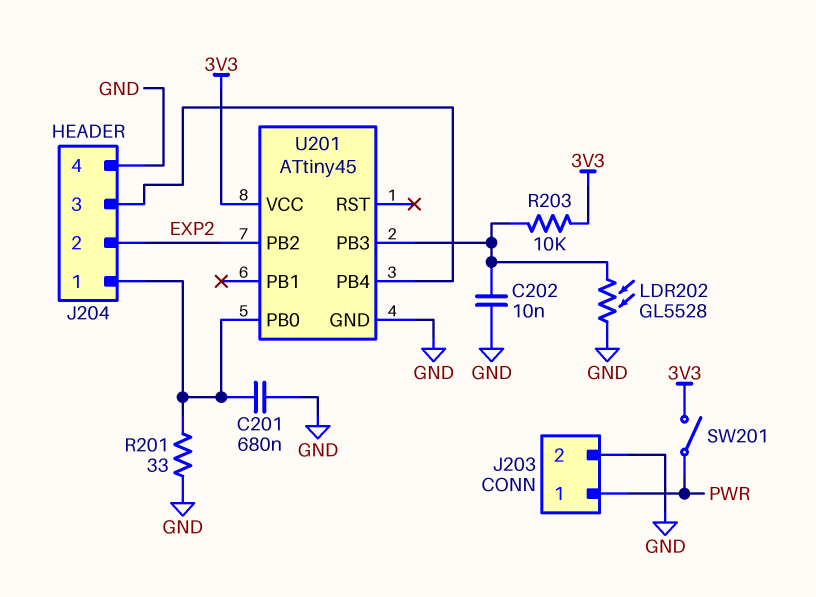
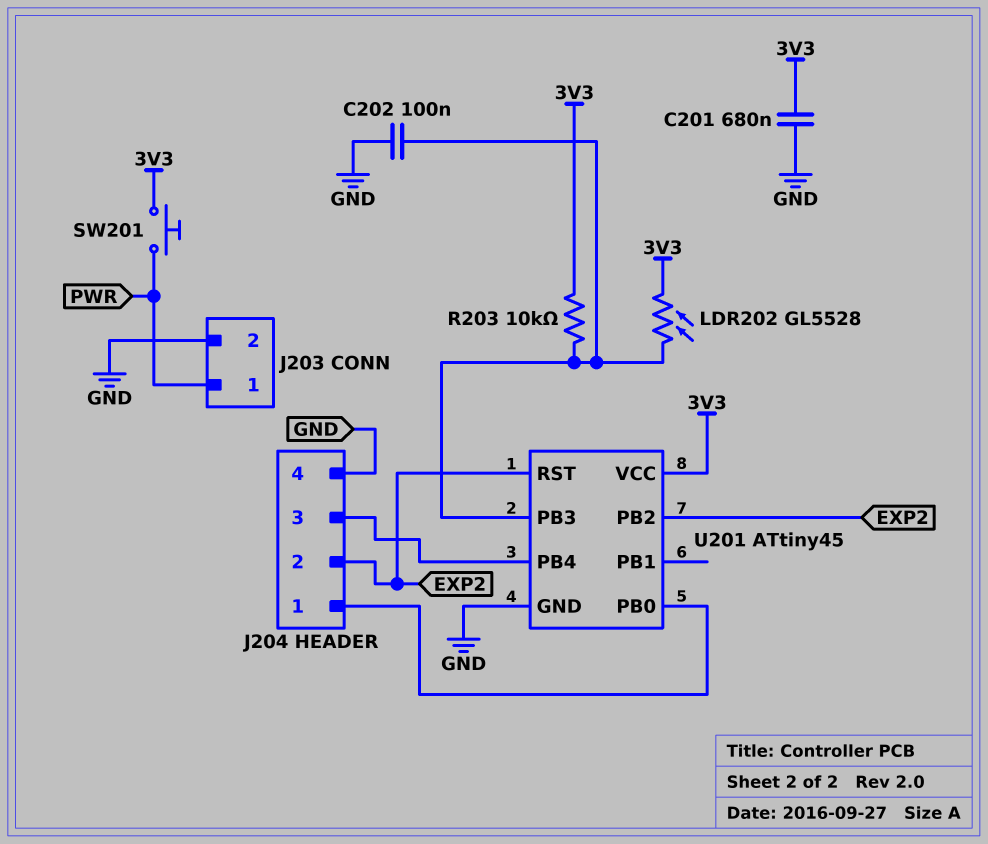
C201: 680nF (GND, J204/1) -> 680nF (3V3, GND)
C202: 10nF (GND, U201/PB3) -> 100nF (GND, U201/PB3)
LDR202: GL5528 (GND, U201/PB3) -> GL5528 (3V3, U201/PB3)
R201: 33 (GND, J204/1) -> none
SW201: switch (3V3, PWR) -> button (3V3, PWR)
U201 pin RST: none -> EXP2

